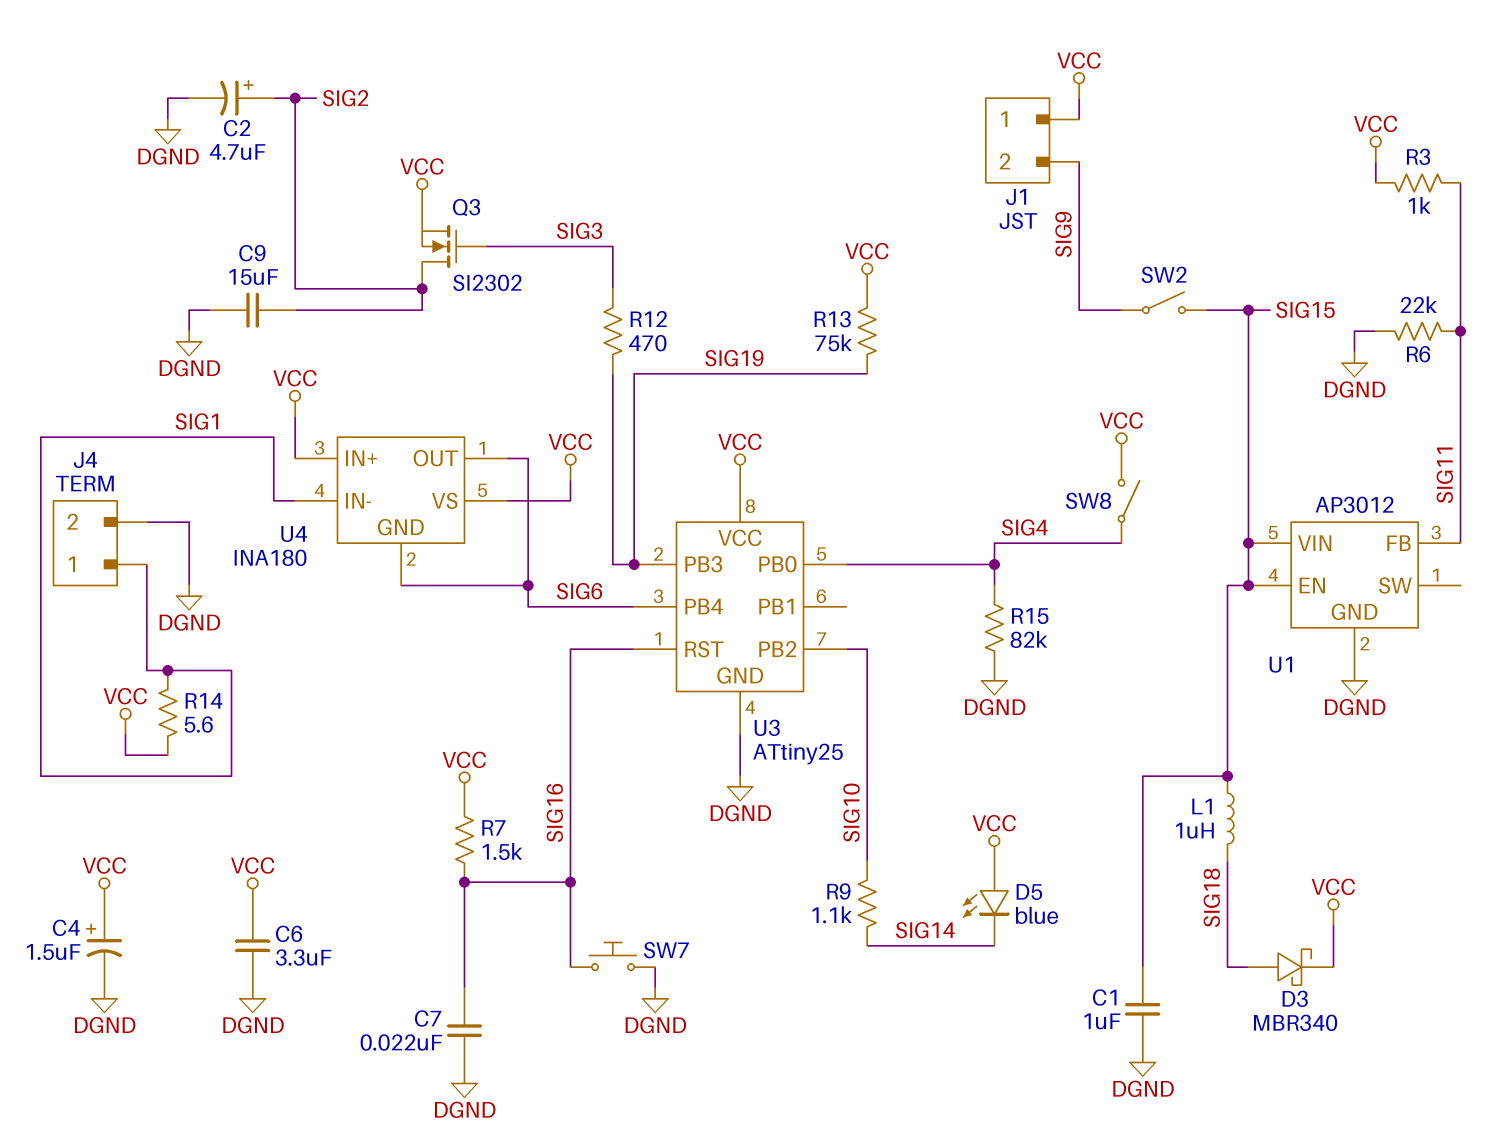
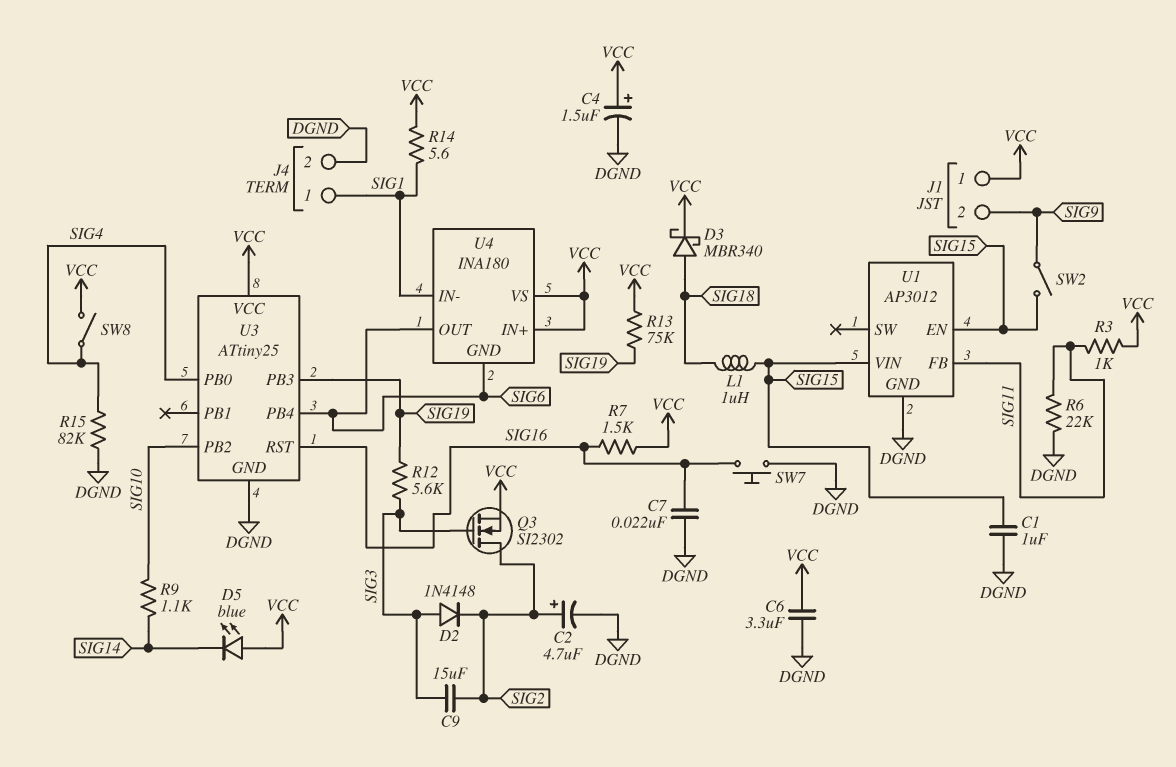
C9: 15uF (DGND, SIG2) -> 15uF (SIG2, SIG3)
D2: none -> diode 1N4148 (A SIG3, K SIG2)
R12: 470 (SIG3, SIG19) -> 5.6k (SIG3, SIG19)

